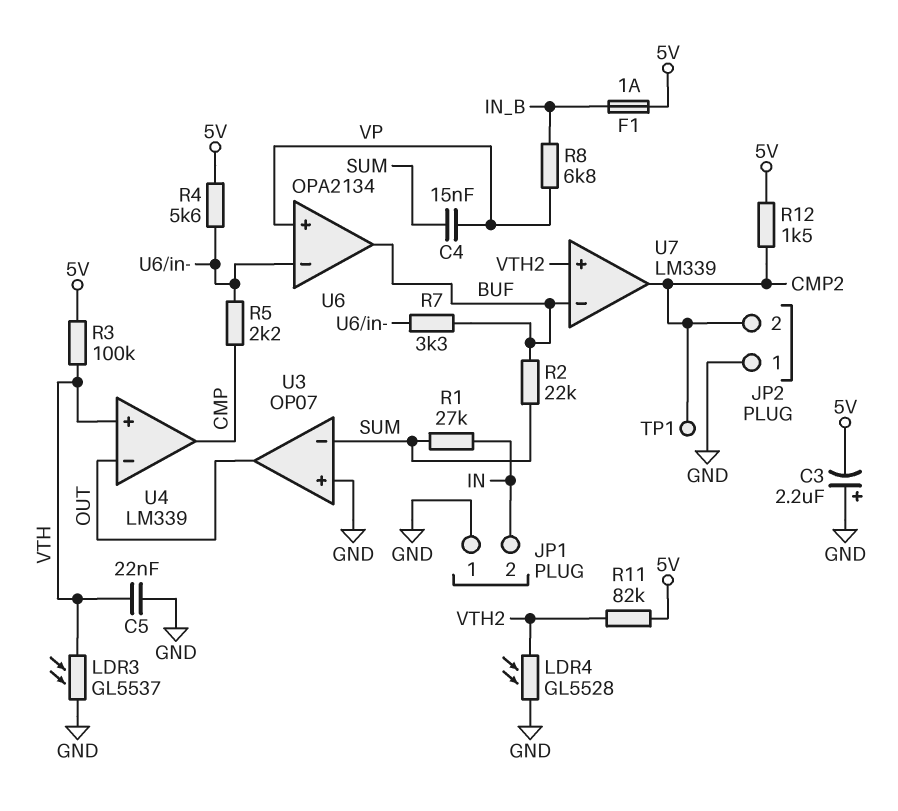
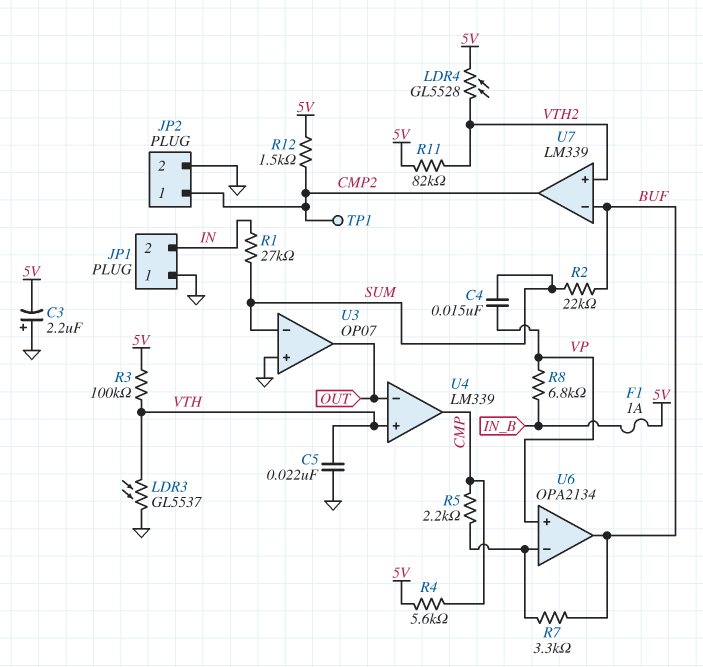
JP2 pin 1: GND -> CMP2
JP2 pin 2: CMP2 -> GND
LDR4: GL5528 (GND, VTH2) -> GL5528 (5V, VTH2)
R4: 5.6k (5V, U6/in-) -> 5.6k (5V, CMP)

